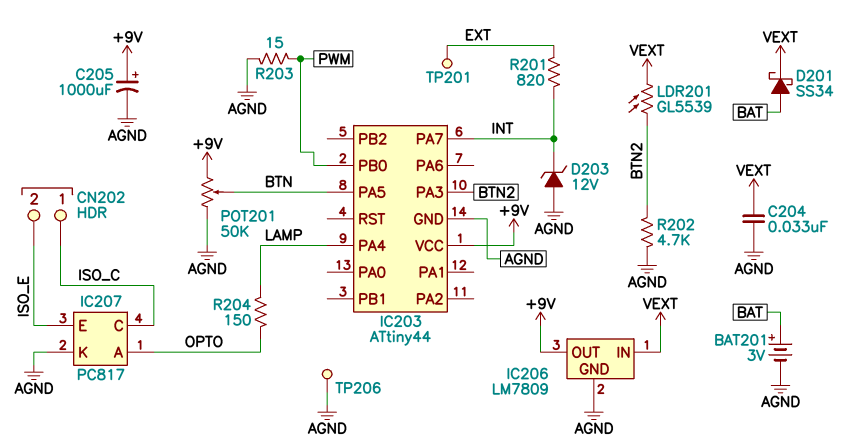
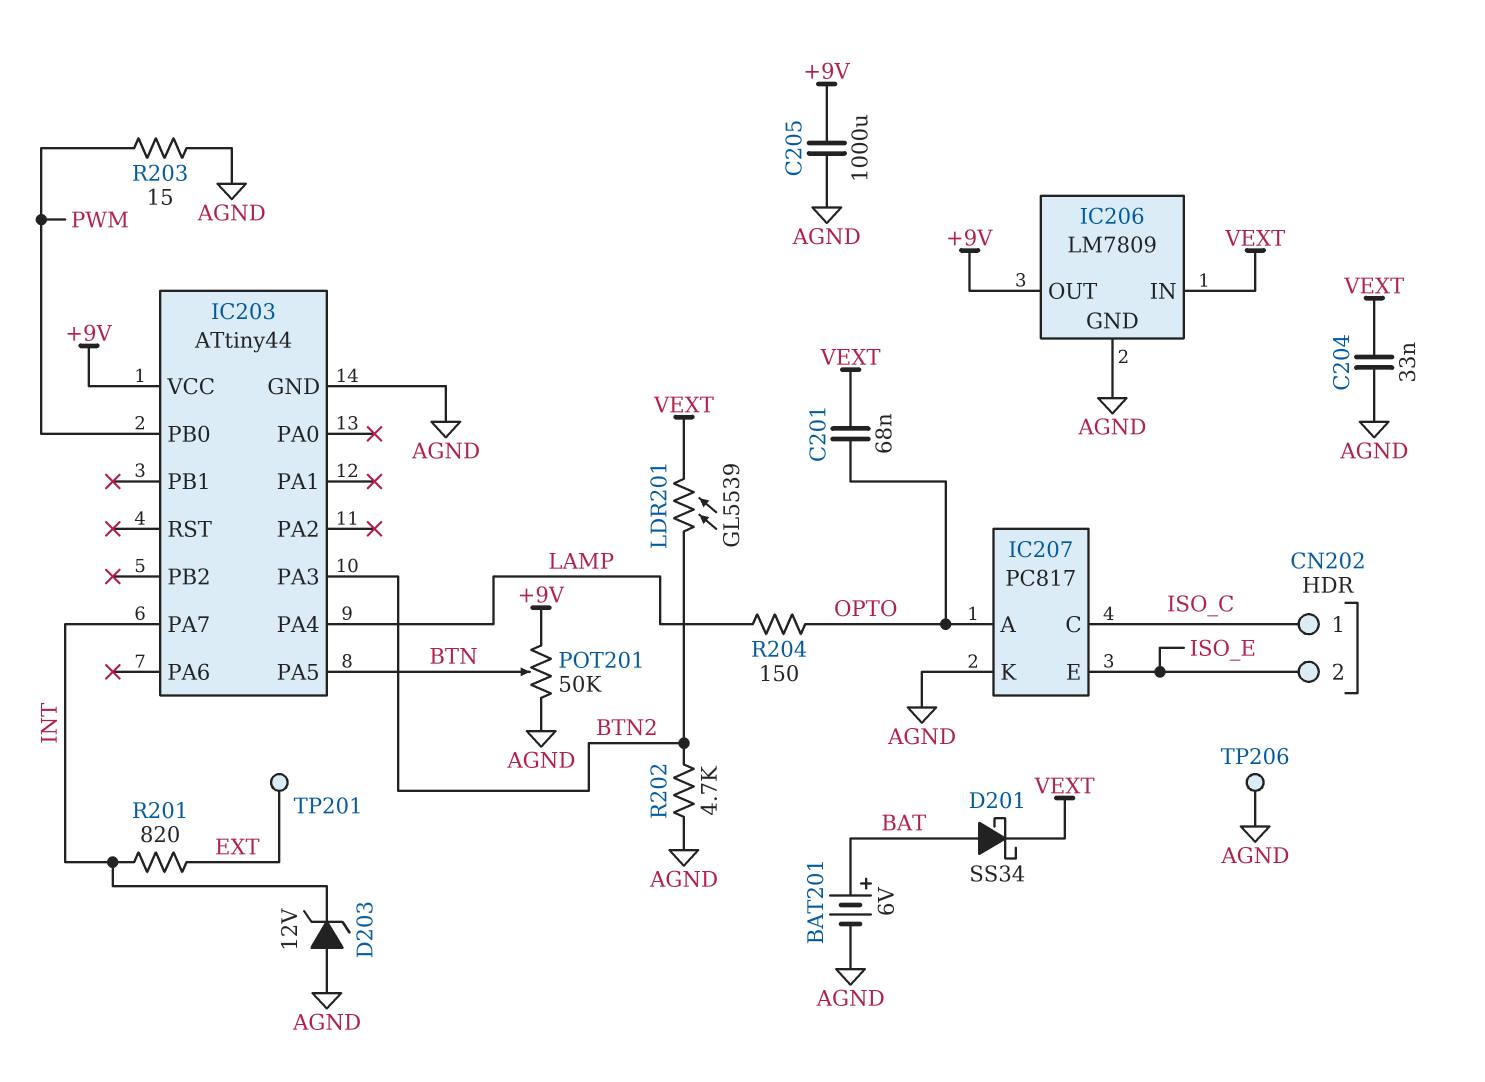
BAT201: 3V (plus BAT, minus AGND) -> 6V (plus BAT, minus AGND)
C201: none -> 68nF (OPTO, VEXT)
C205: 1000uF (plus +9V, minus AGND) -> 1000uF (+9V, AGND)

